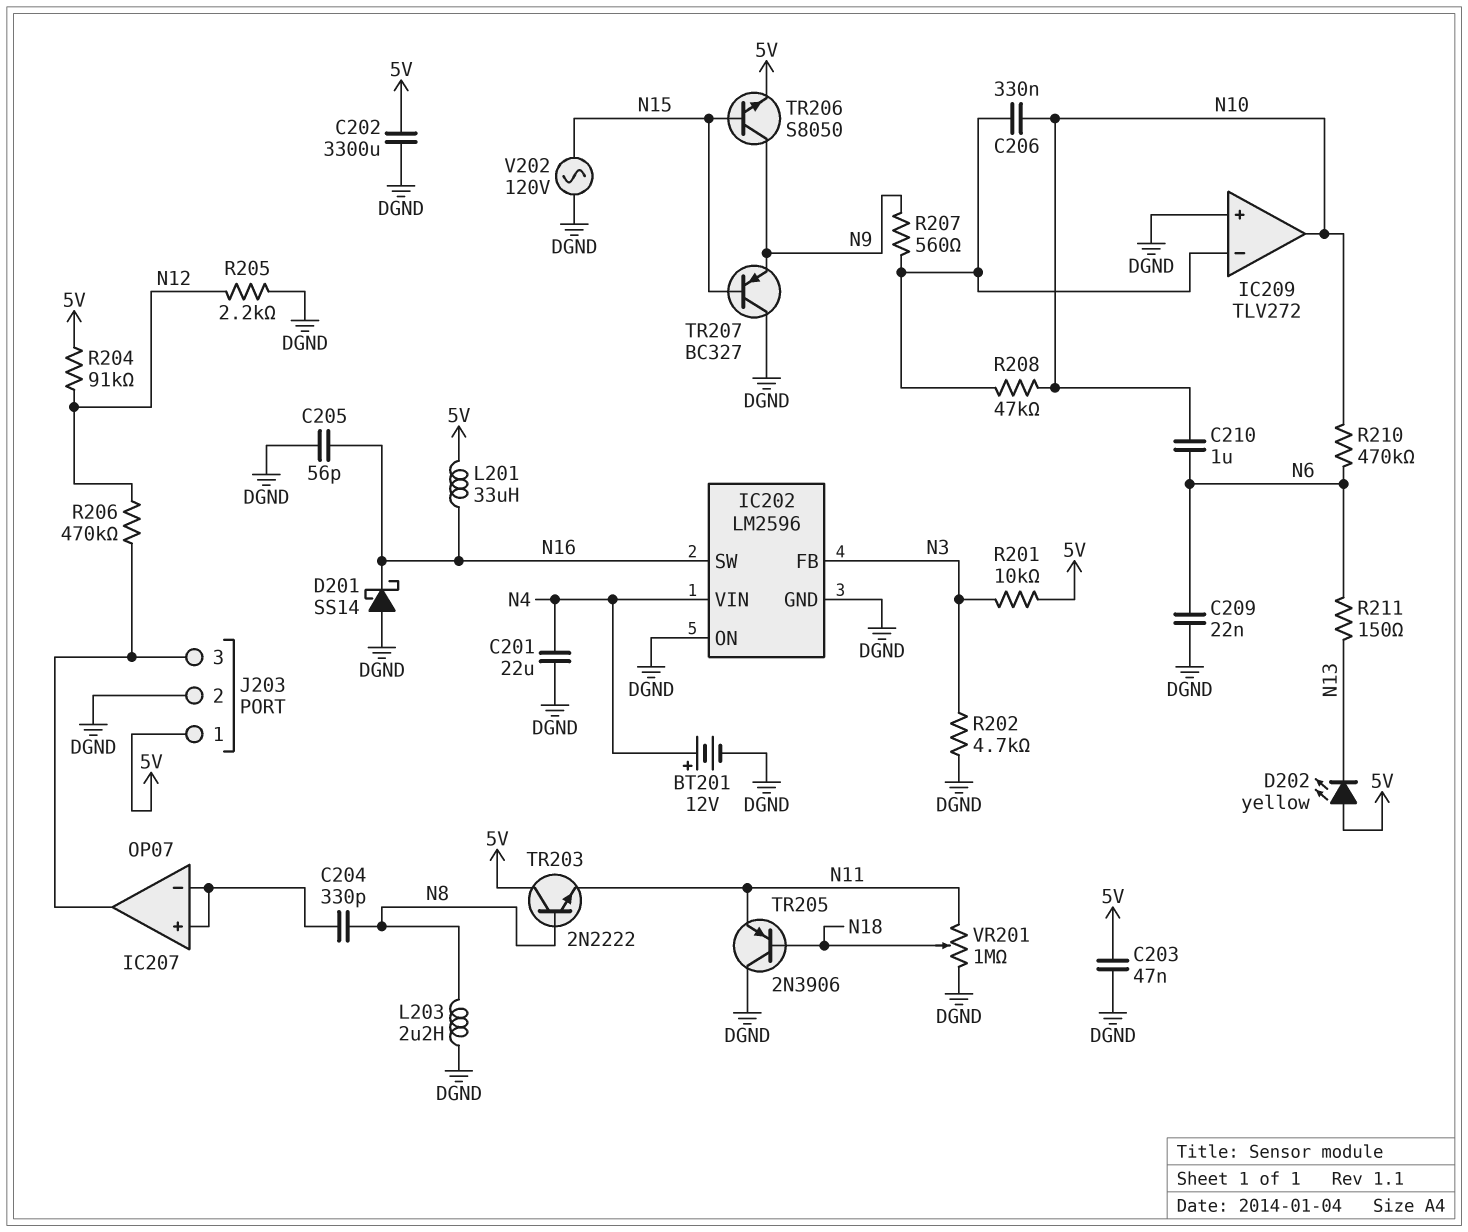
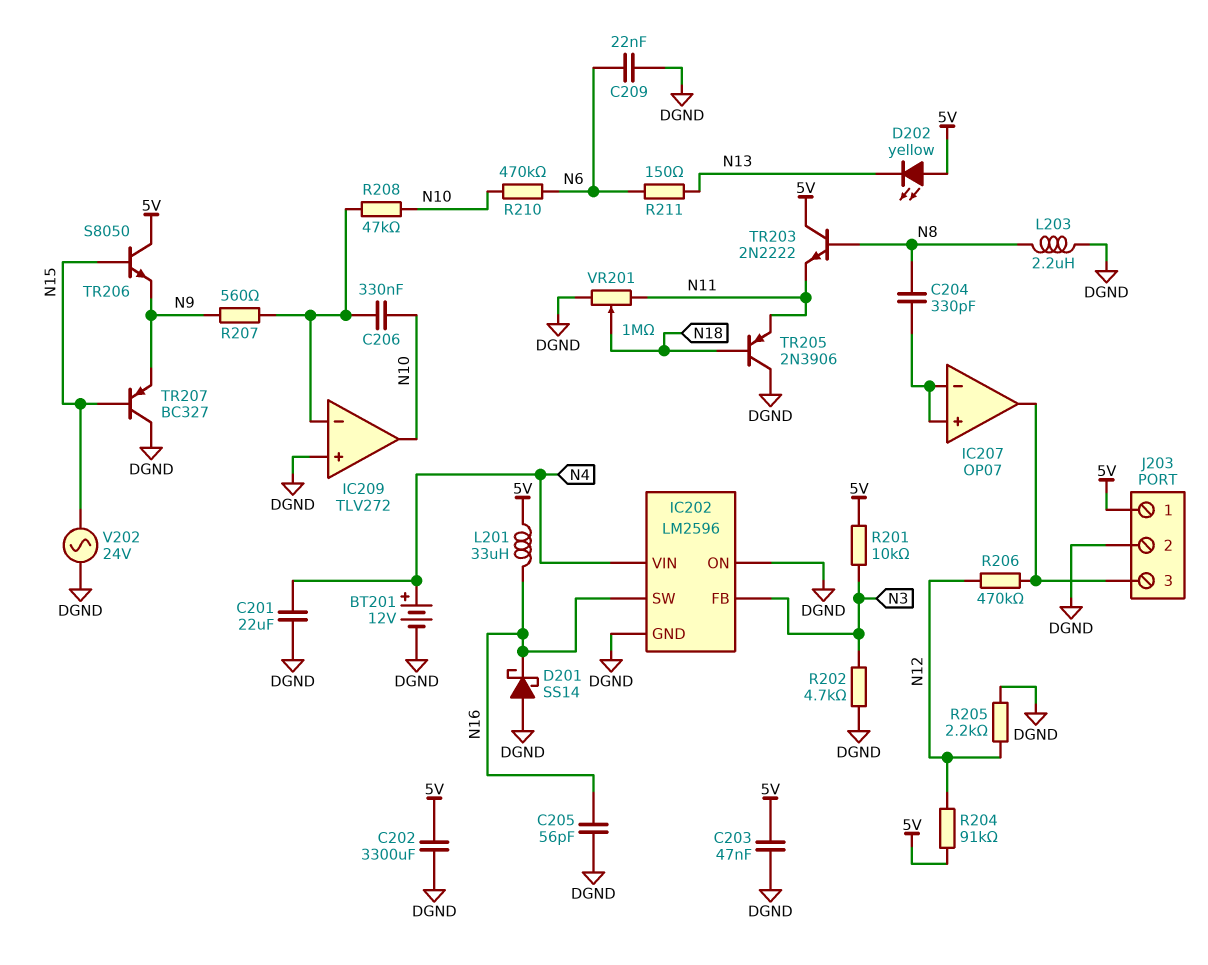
C210: 1uF (N6, N10) -> none
TR206: NPN S8050 (B N15, C N9, E 5V) -> NPN S8050 (B N15, C 5V, E N9)
V202: AC 120V (DGND, N15) -> AC 24V (DGND, N15)

